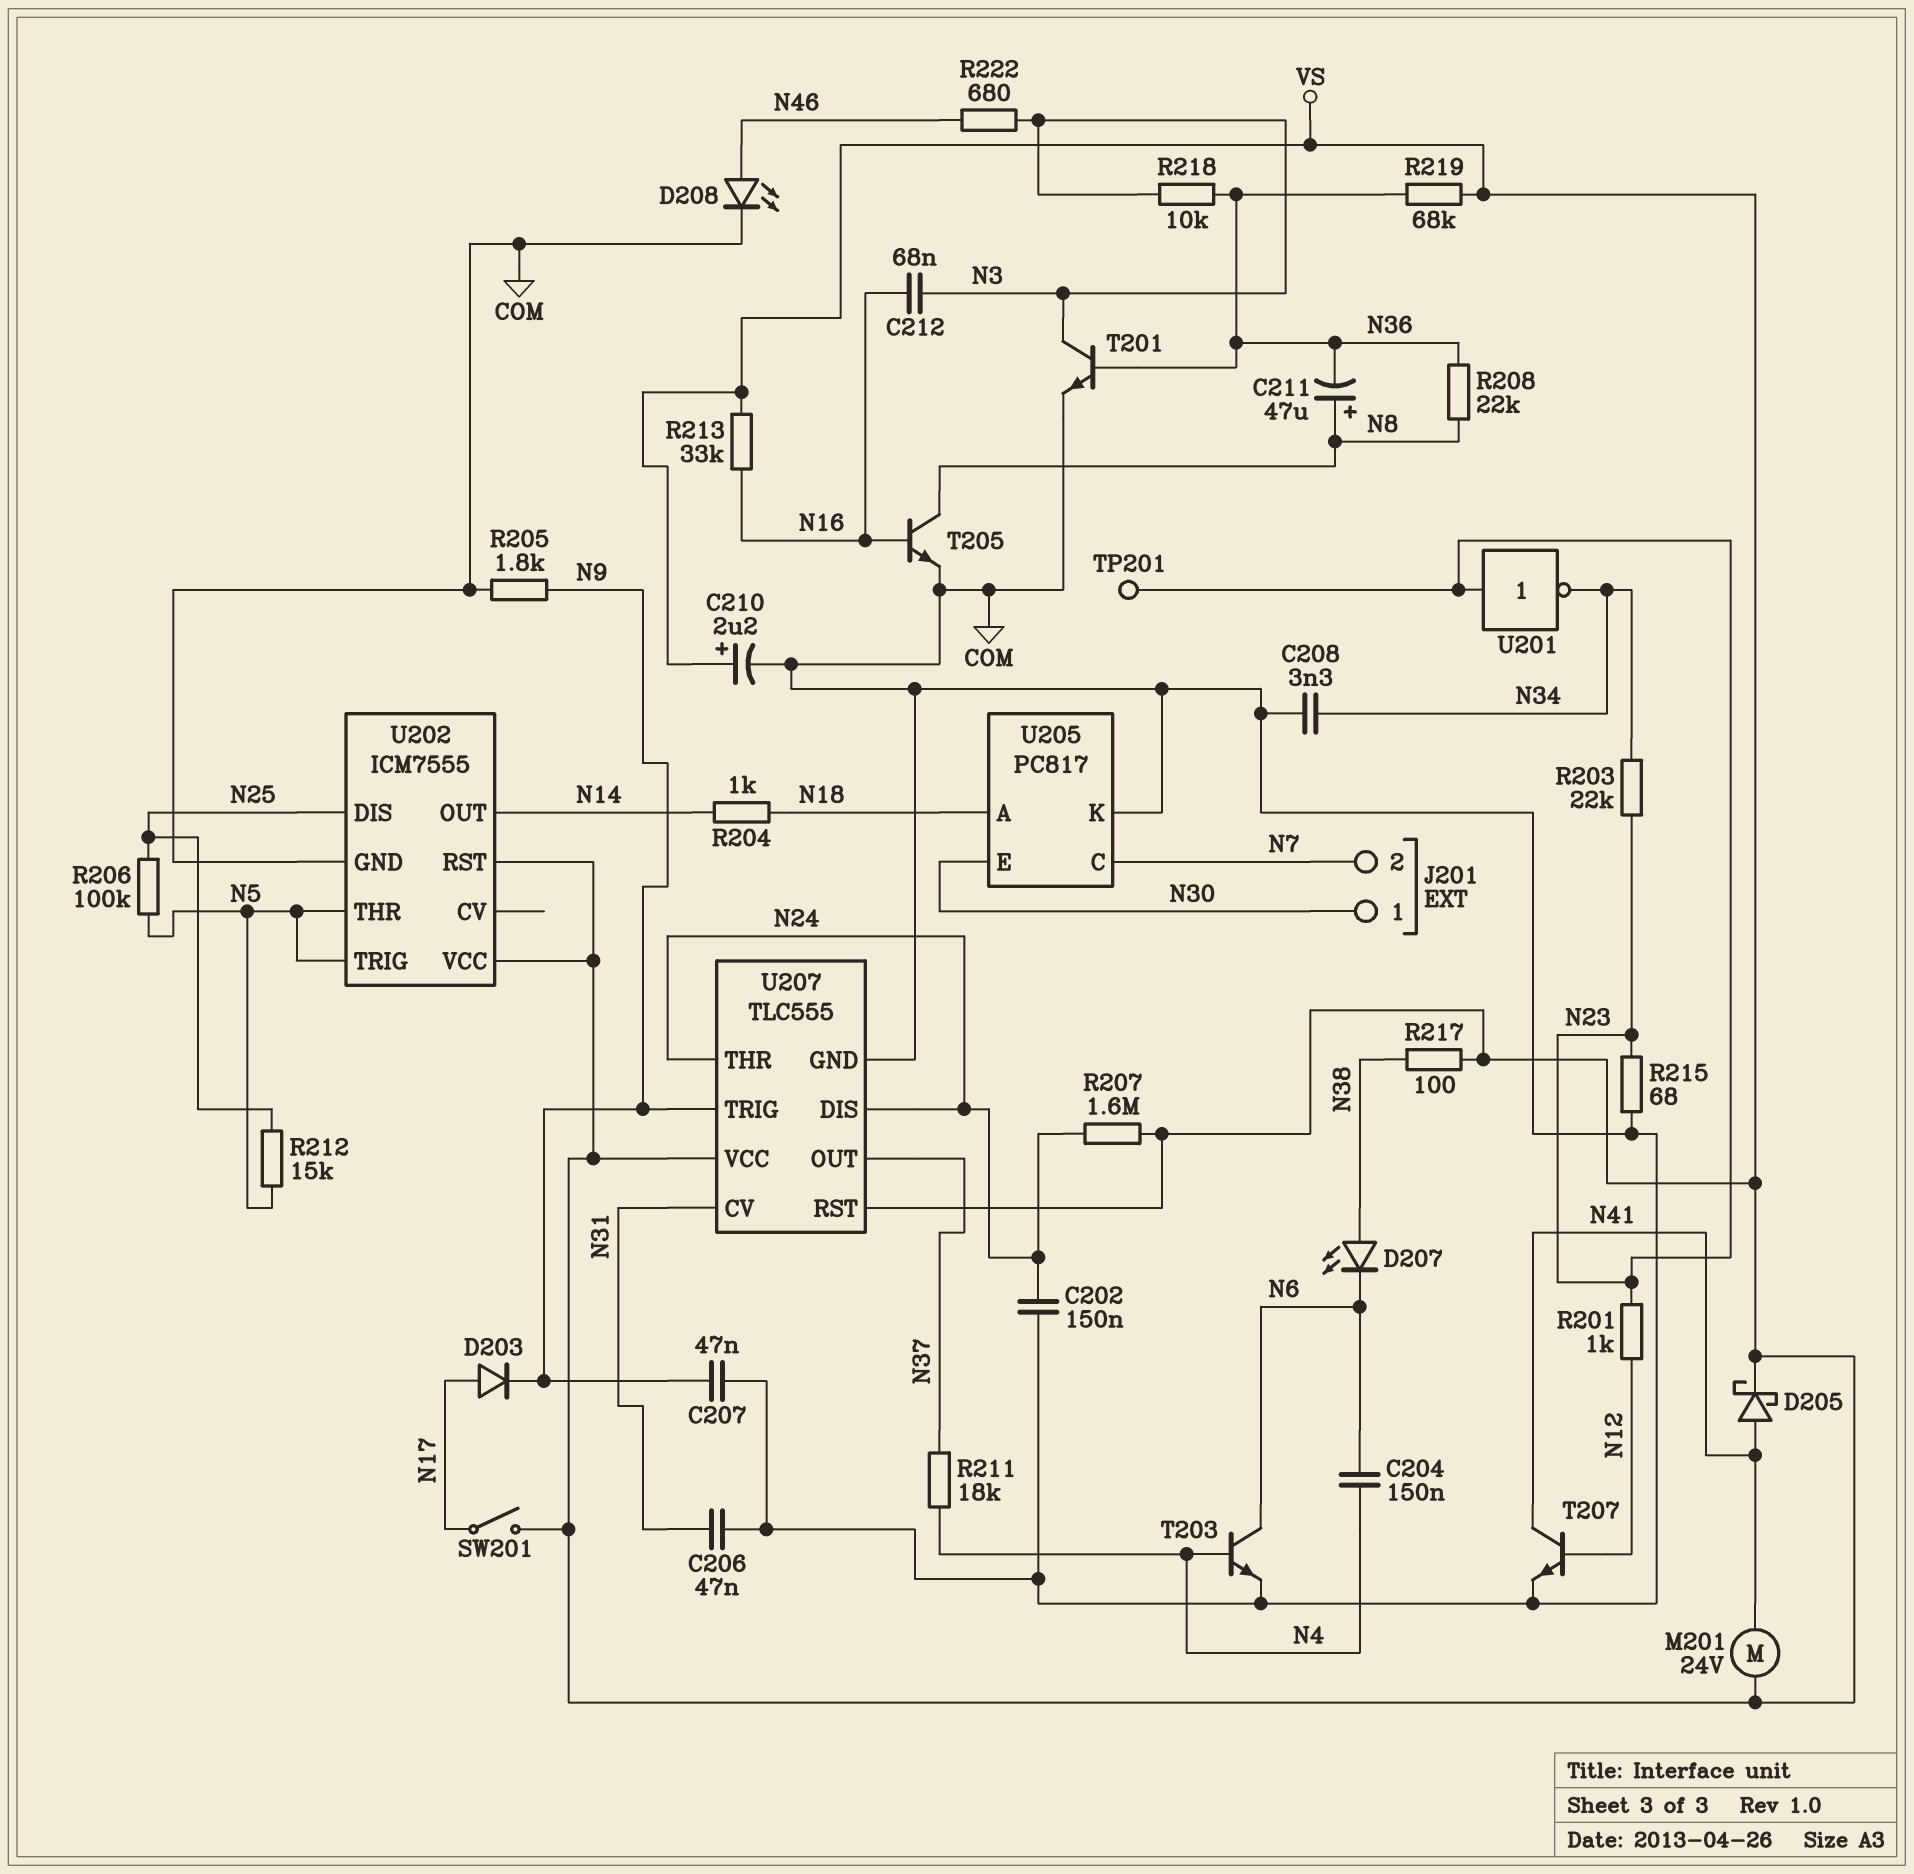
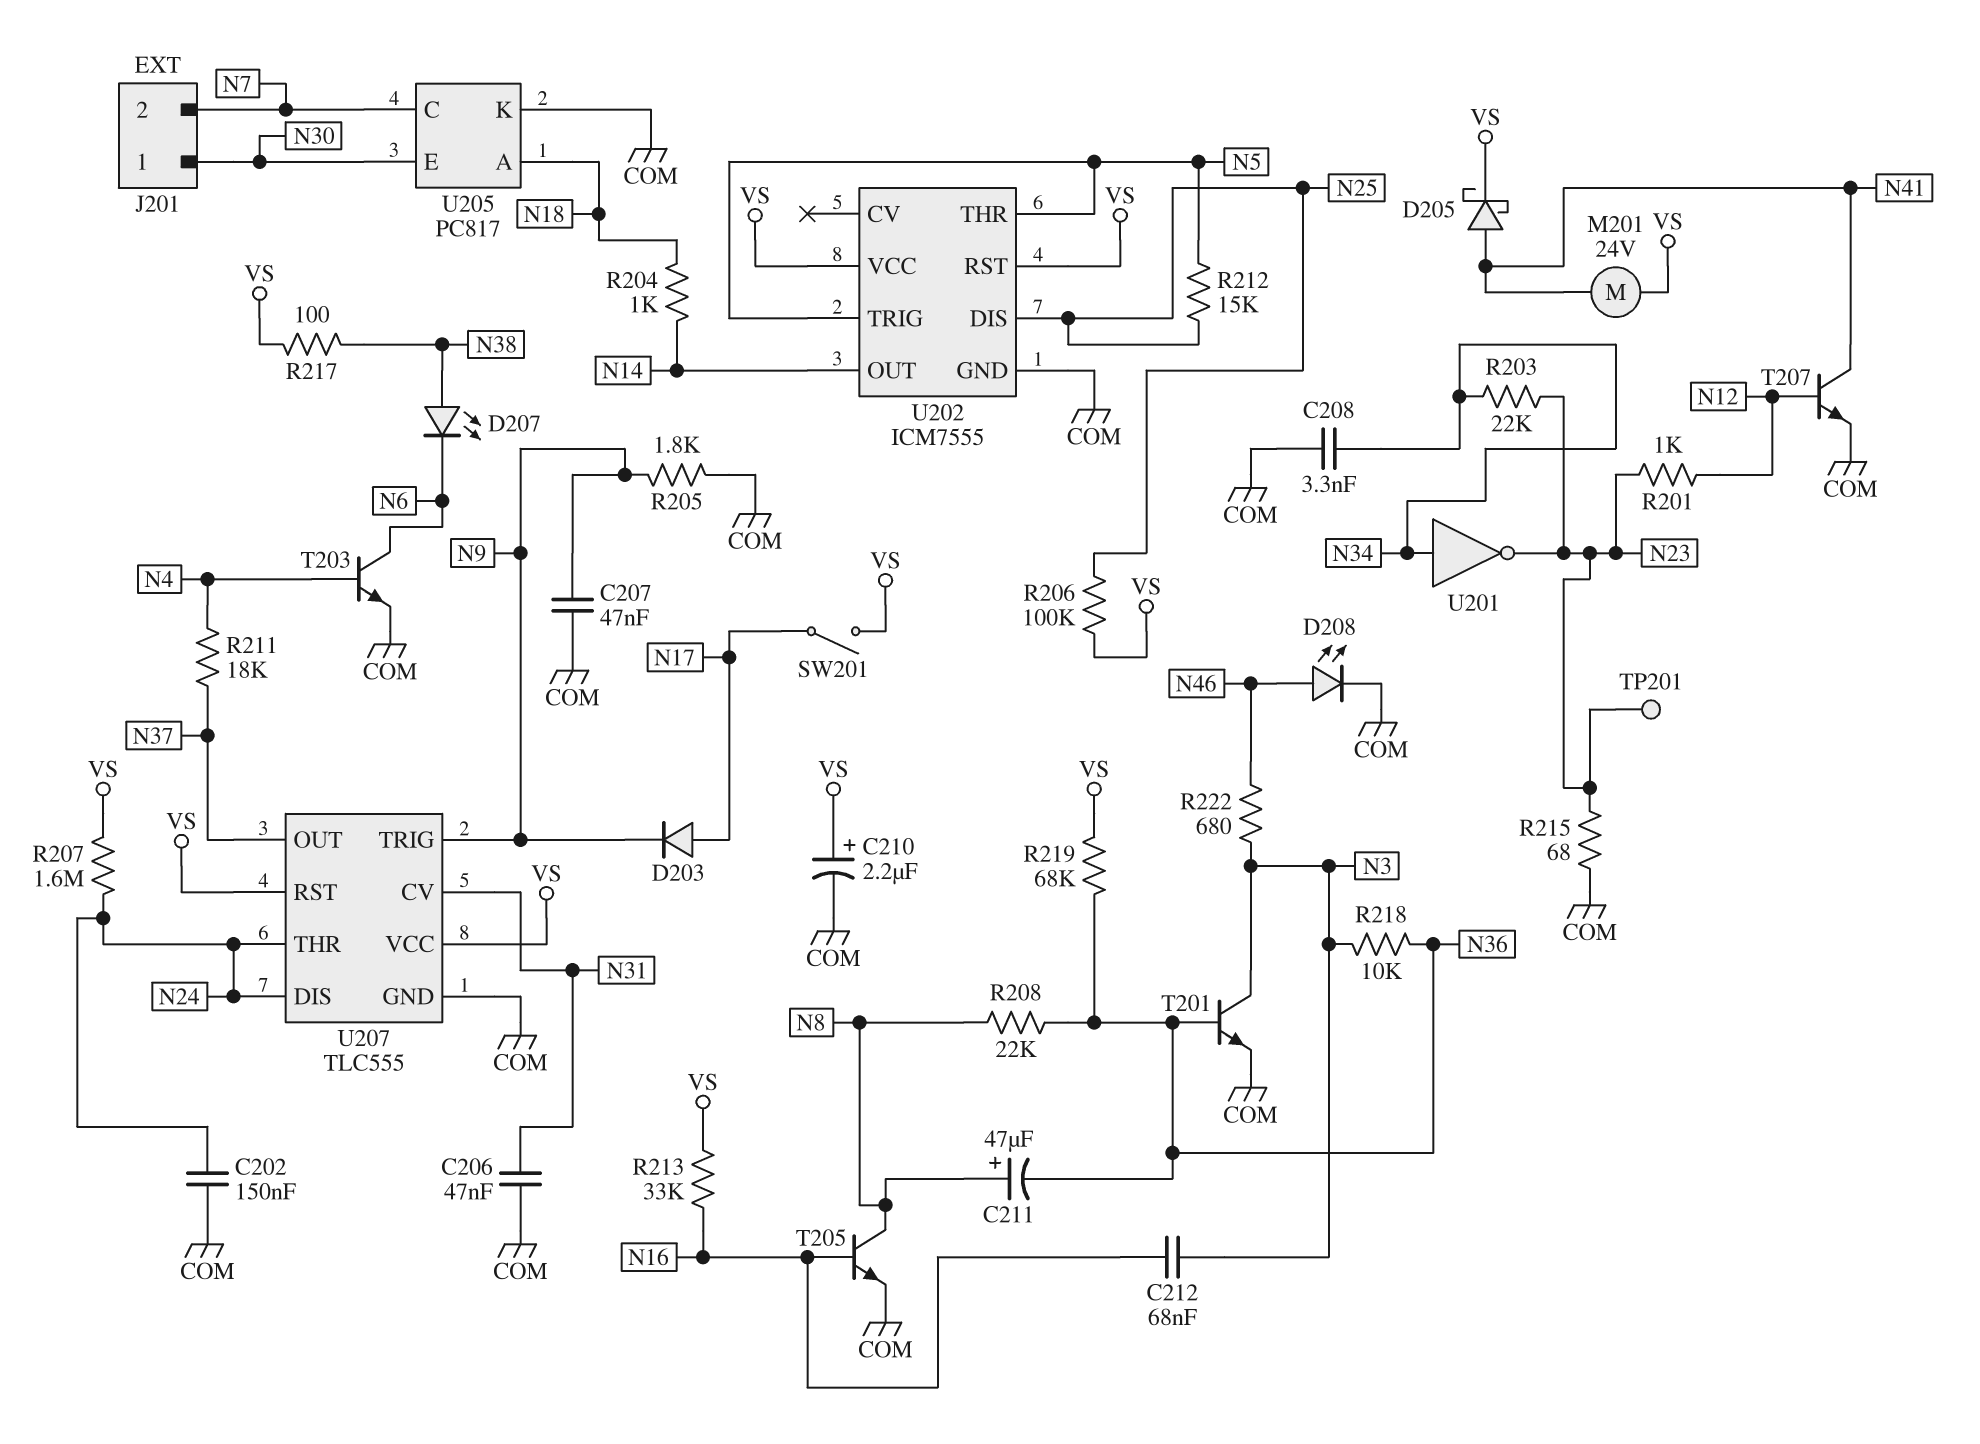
C204: 150nF (N4, N6) -> none
R206: 100k (N5, N25) -> 100k (N25, VS)
U201: NOT (in N23, out N34) -> NOT (in N34, out N23)

